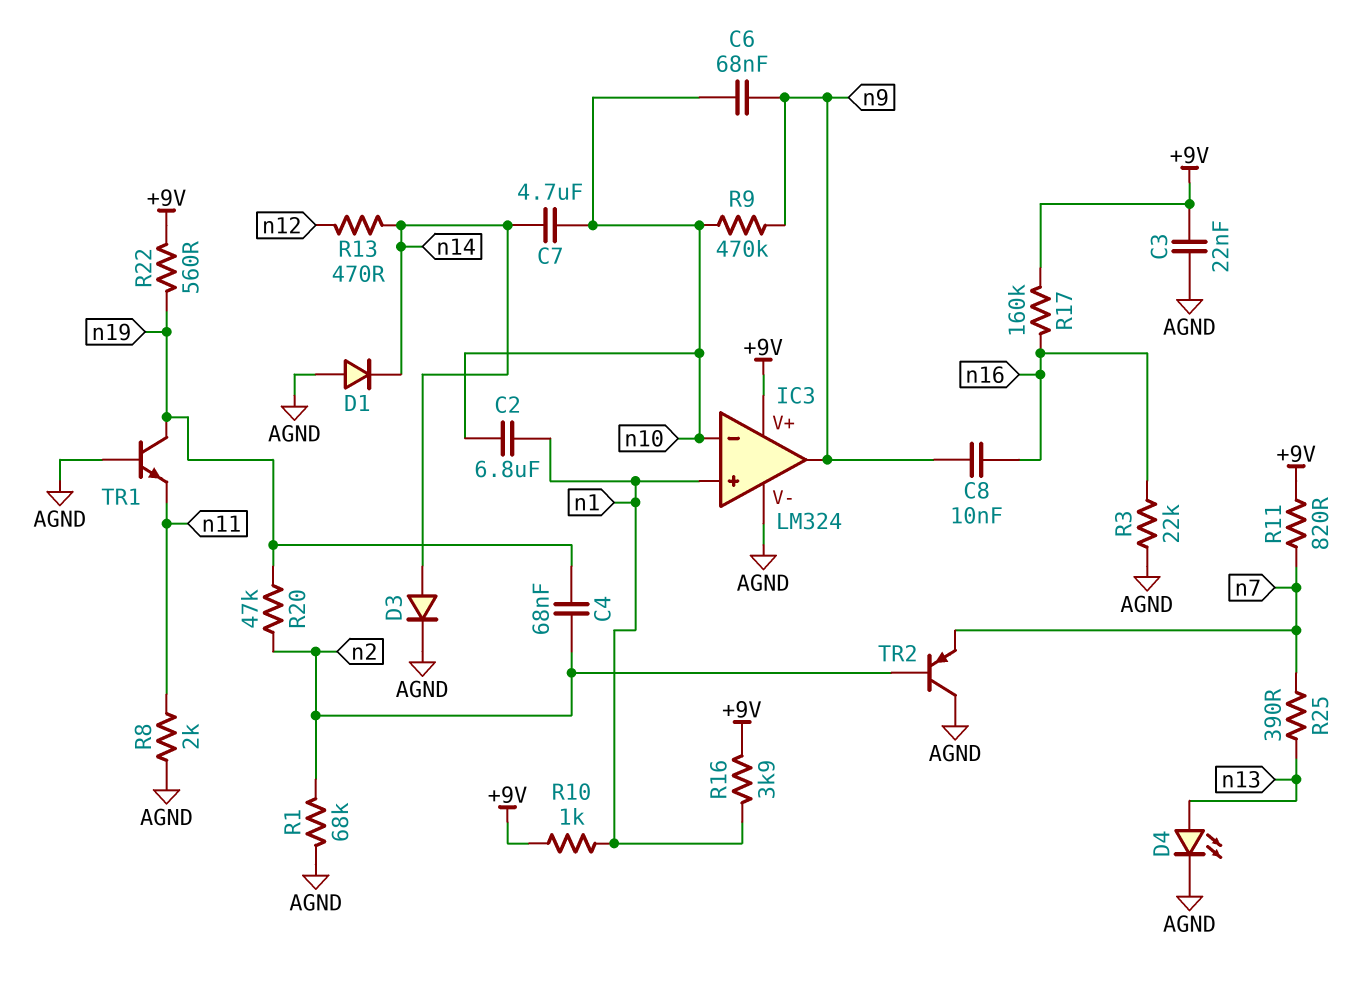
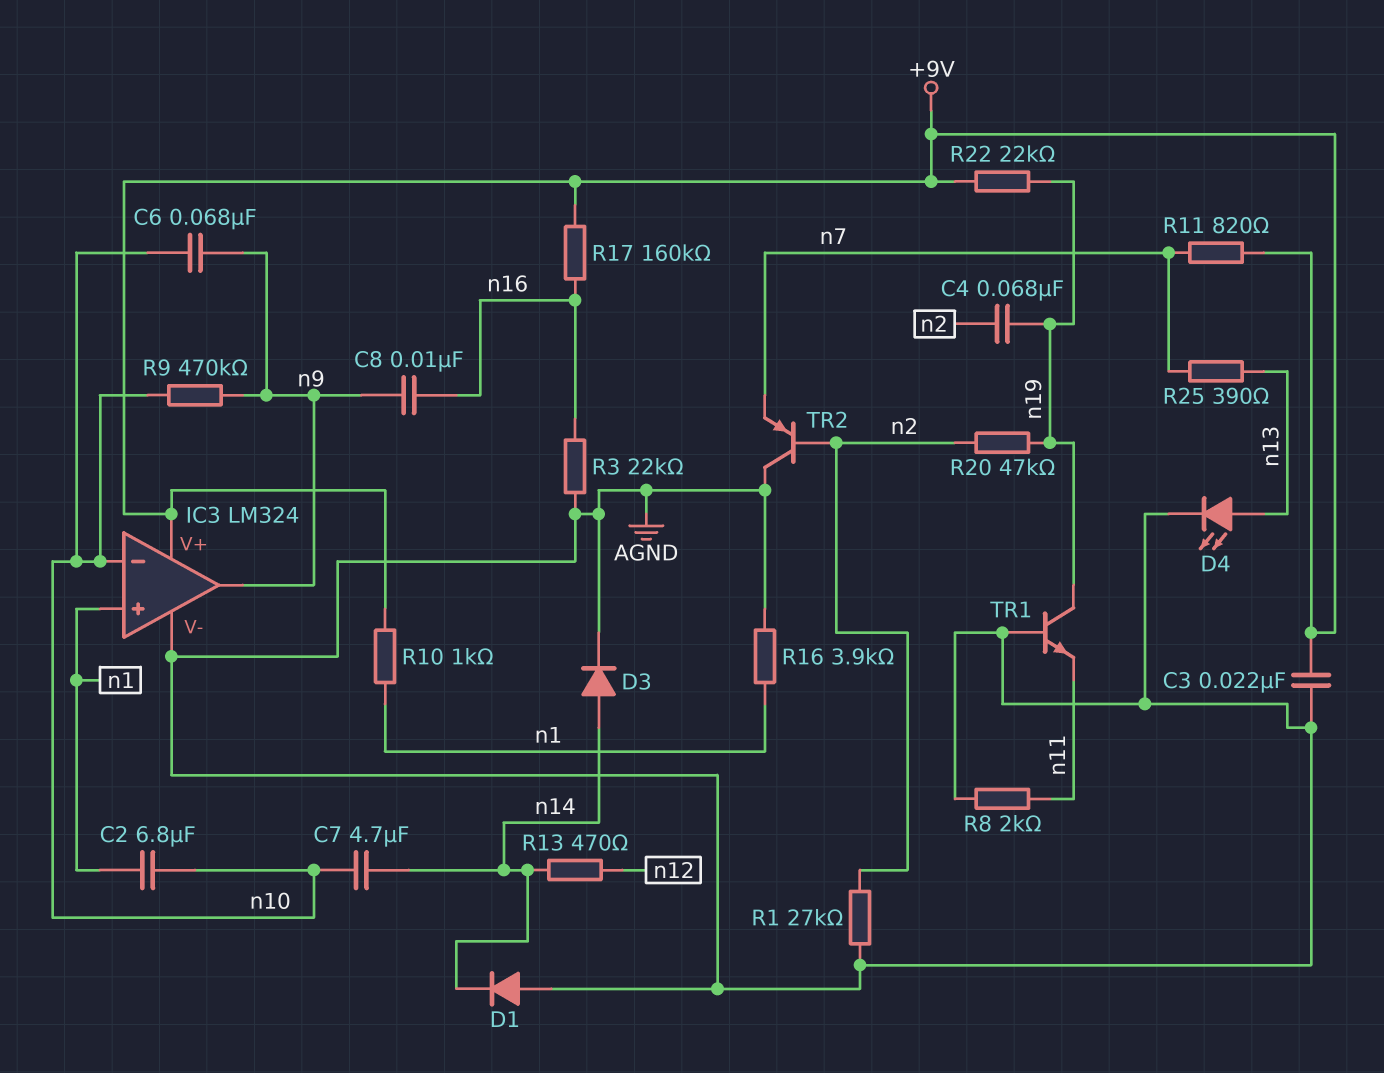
R1: 68k (AGND, n2) -> 27k (AGND, n2)
R16: 3.9k (+9V, n1) -> 3.9k (AGND, n1)
R22: 560 (+9V, n19) -> 22k (+9V, n19)

